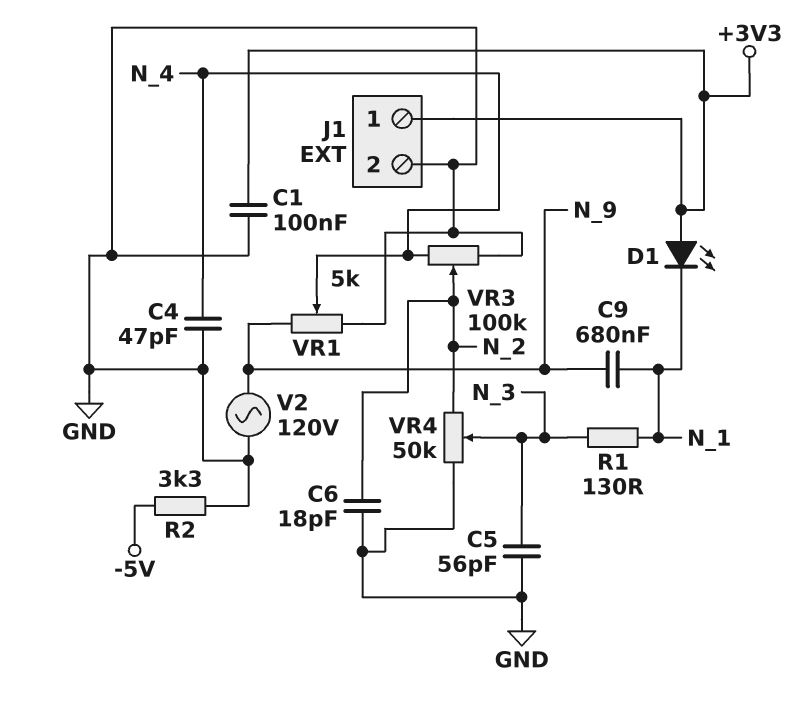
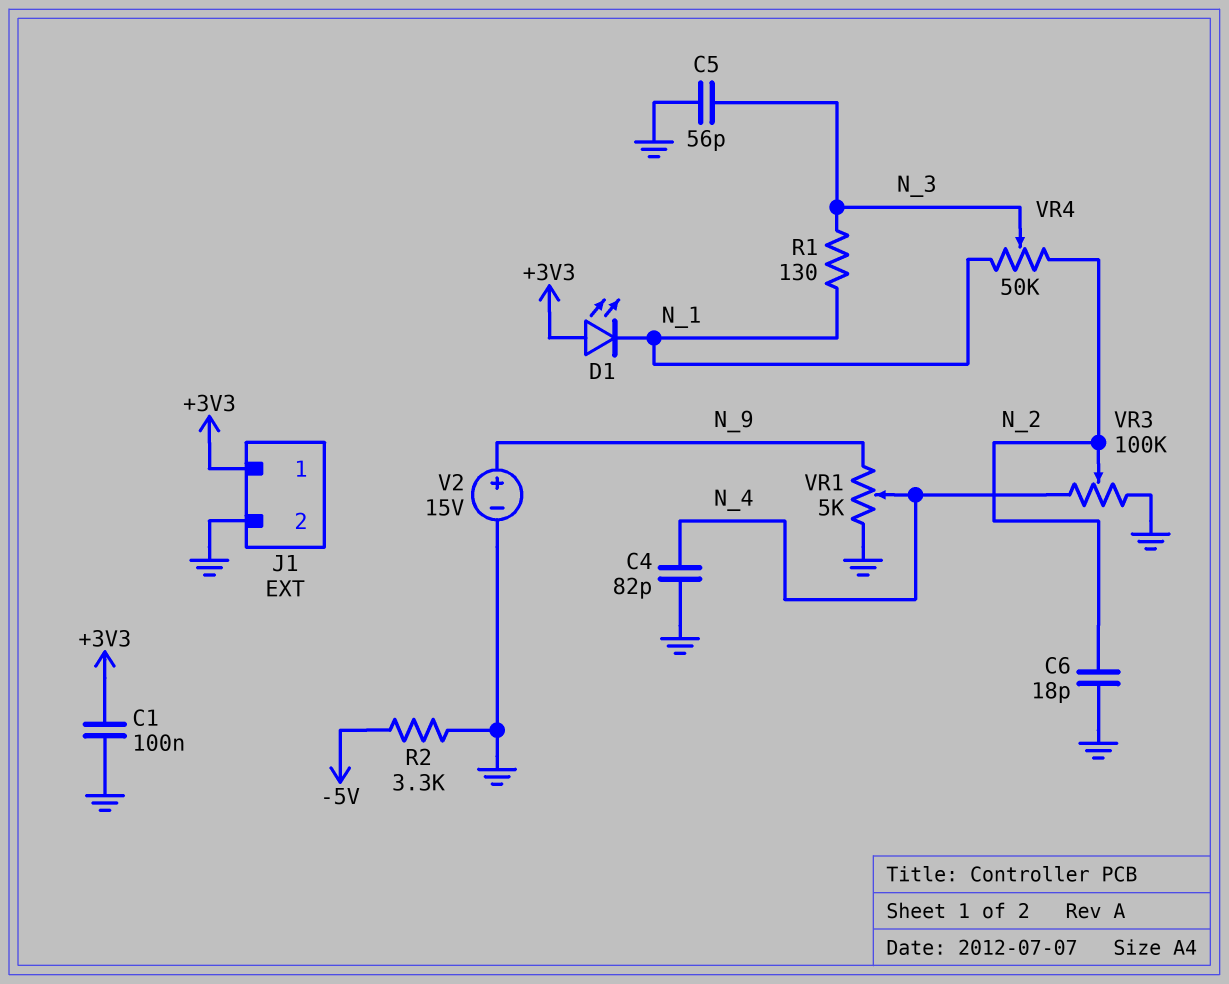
C4: 47pF (GND, N_4) -> 82pF (GND, N_4)
C9: 680nF (N_1, N_9) -> none
V2: AC 120V (GND, N_9) -> 15V (plus N_9, minus GND)
VR4: 50k (GND, N_2, wiper N_3) -> 50k (N_1, N_2, wiper N_3)

